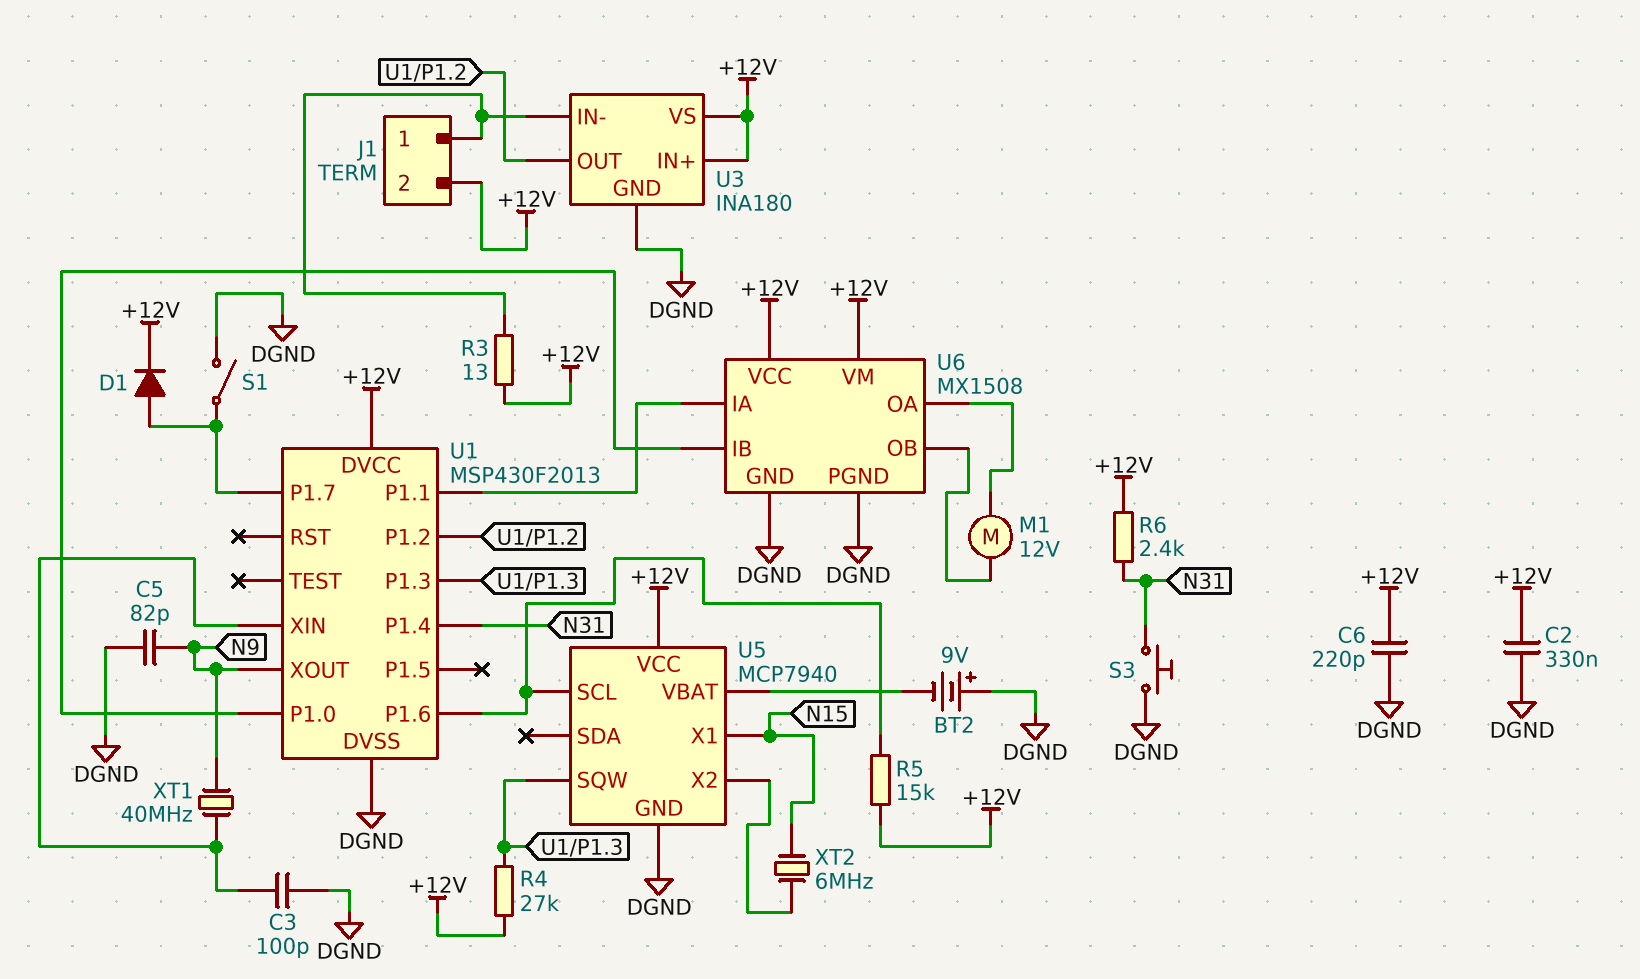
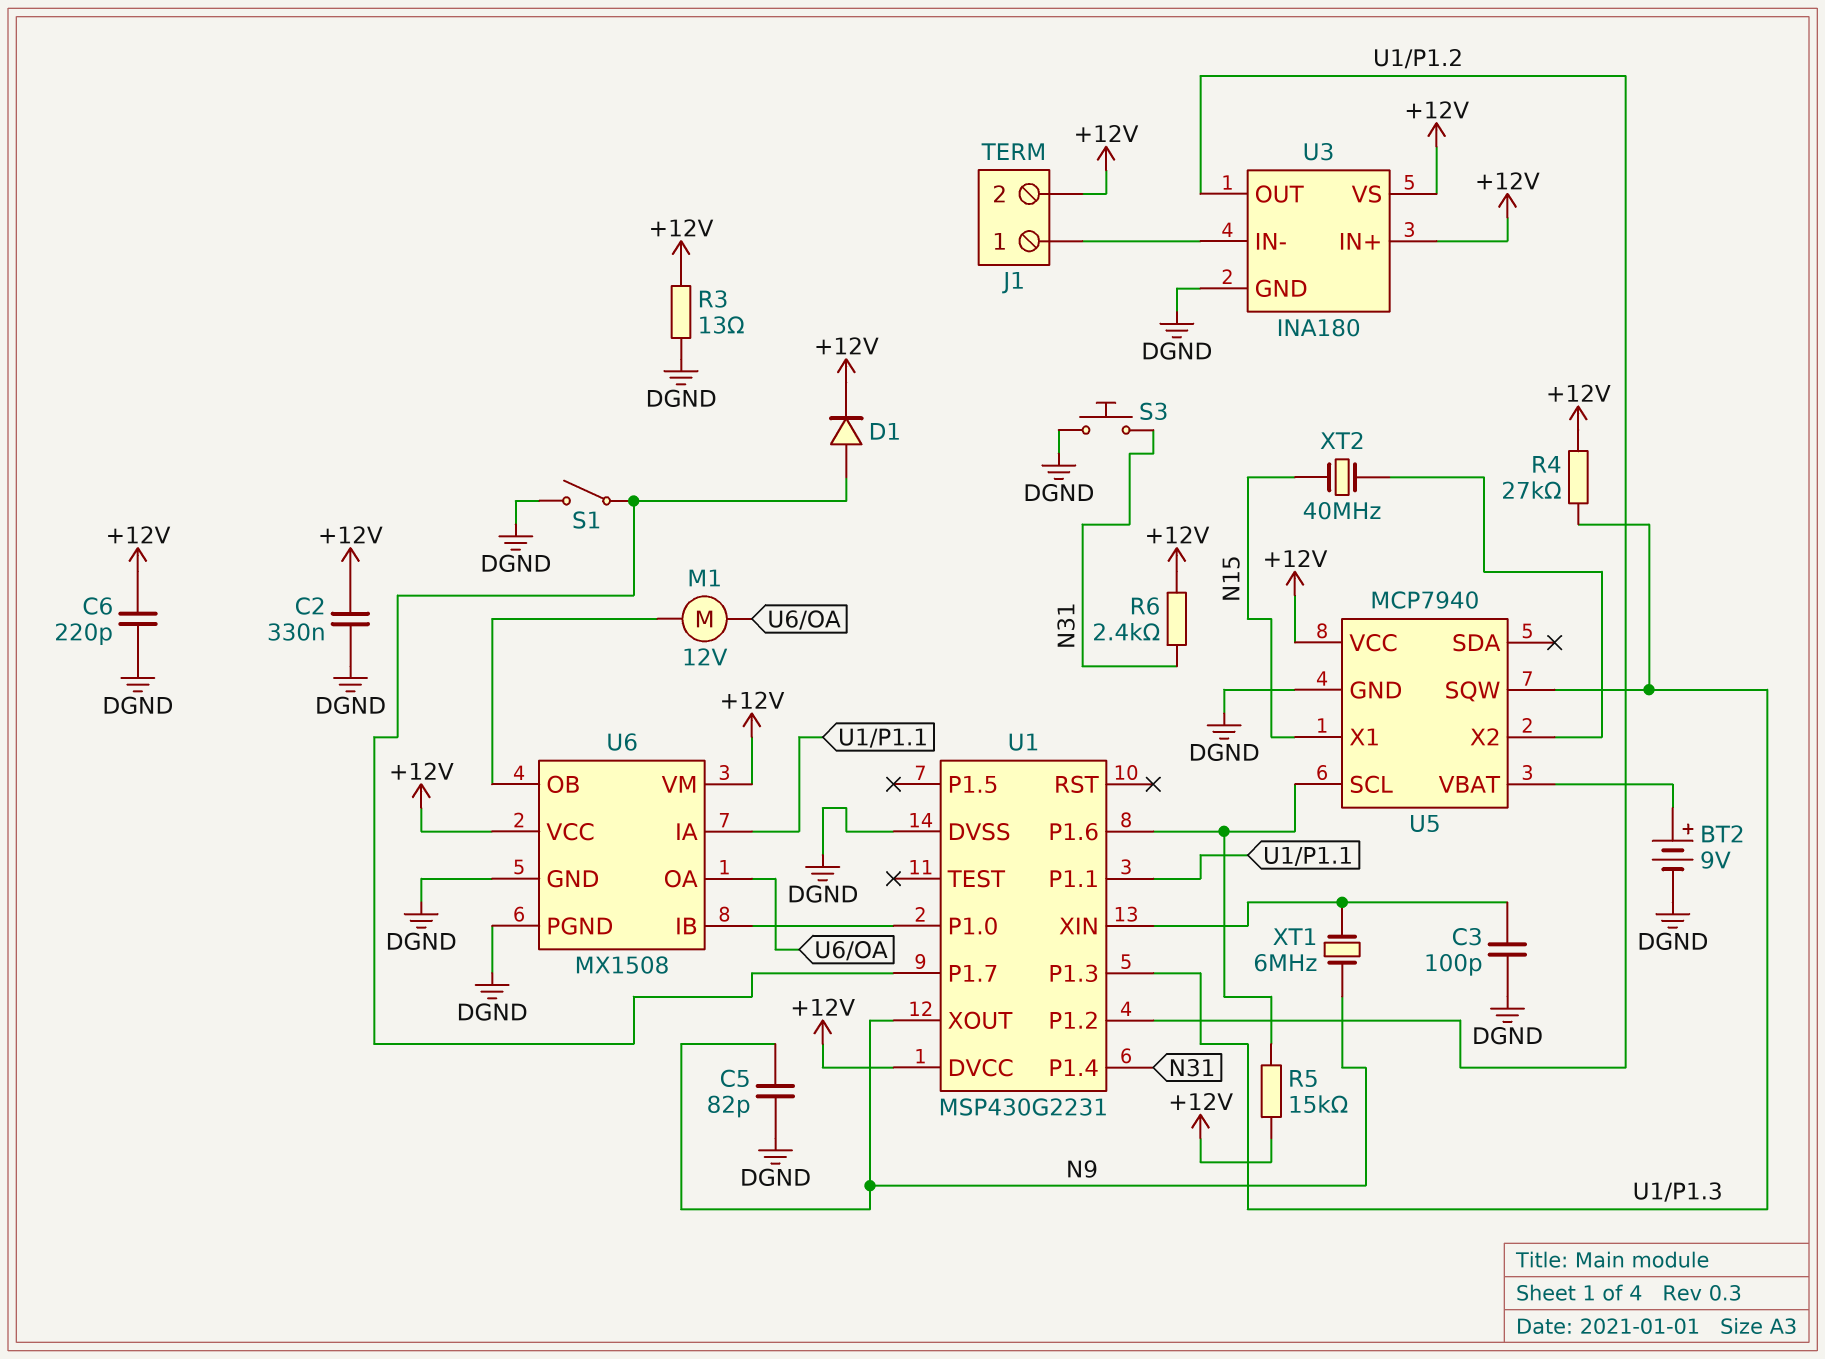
BT2: 9V (plus DGND, minus U5/VBAT) -> 9V (plus U5/VBAT, minus DGND)
R3: 13 (+12V, J1/1) -> 13 (+12V, DGND)
U1: MSP430F2013 -> MSP430G2231
XT1: 40MHz (N9, U1/XIN) -> 6MHz (N9, U1/XIN)
XT2: 6MHz (N15, U5/X2) -> 40MHz (N15, U5/X2)

